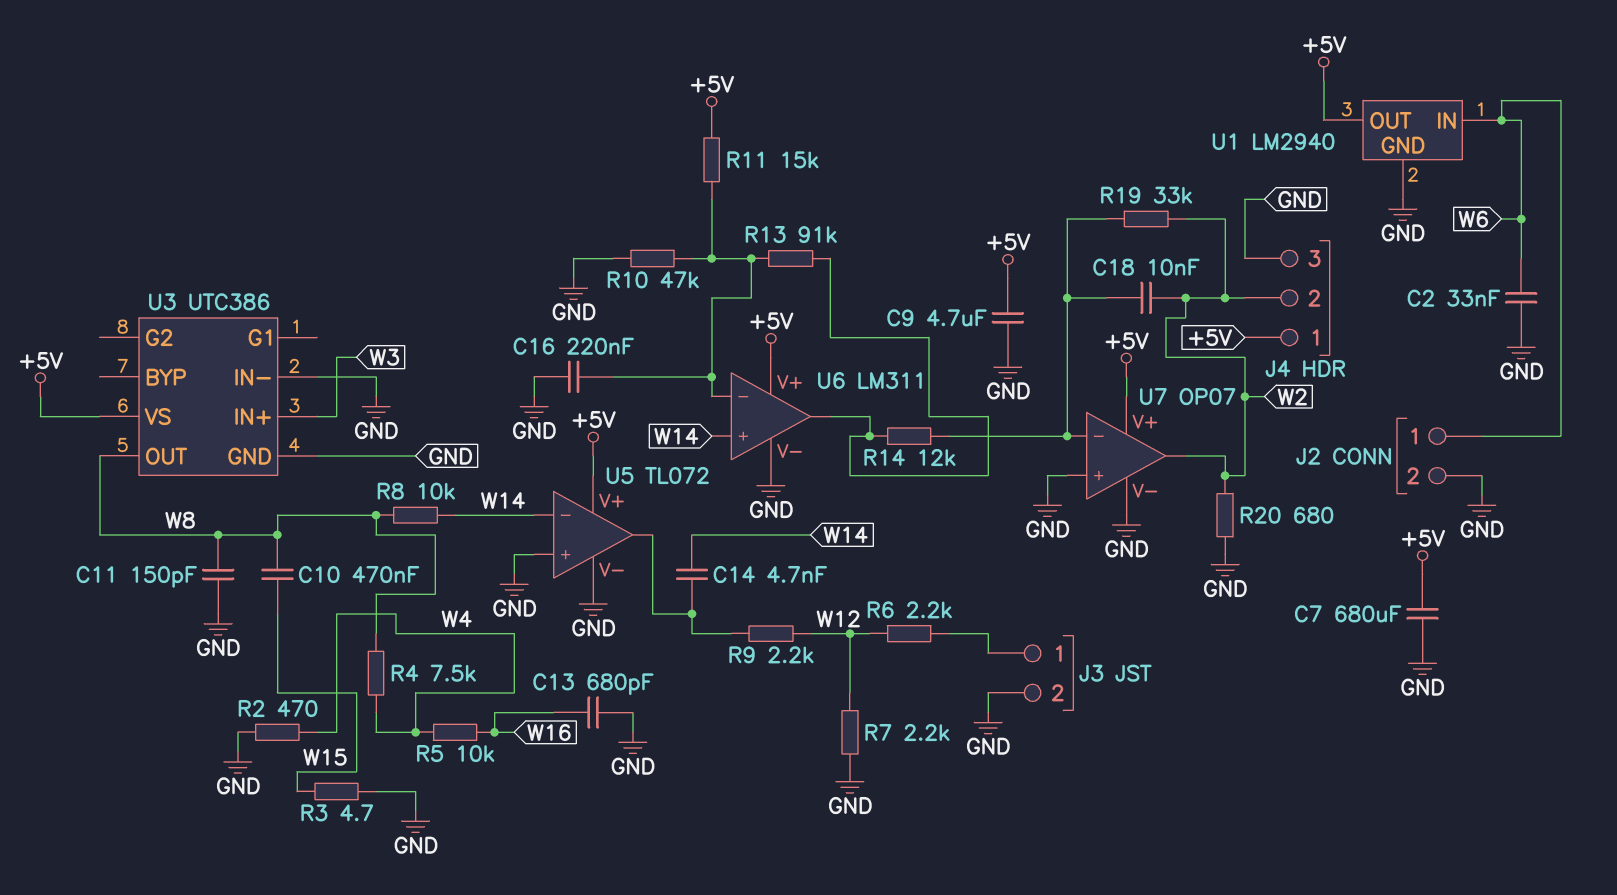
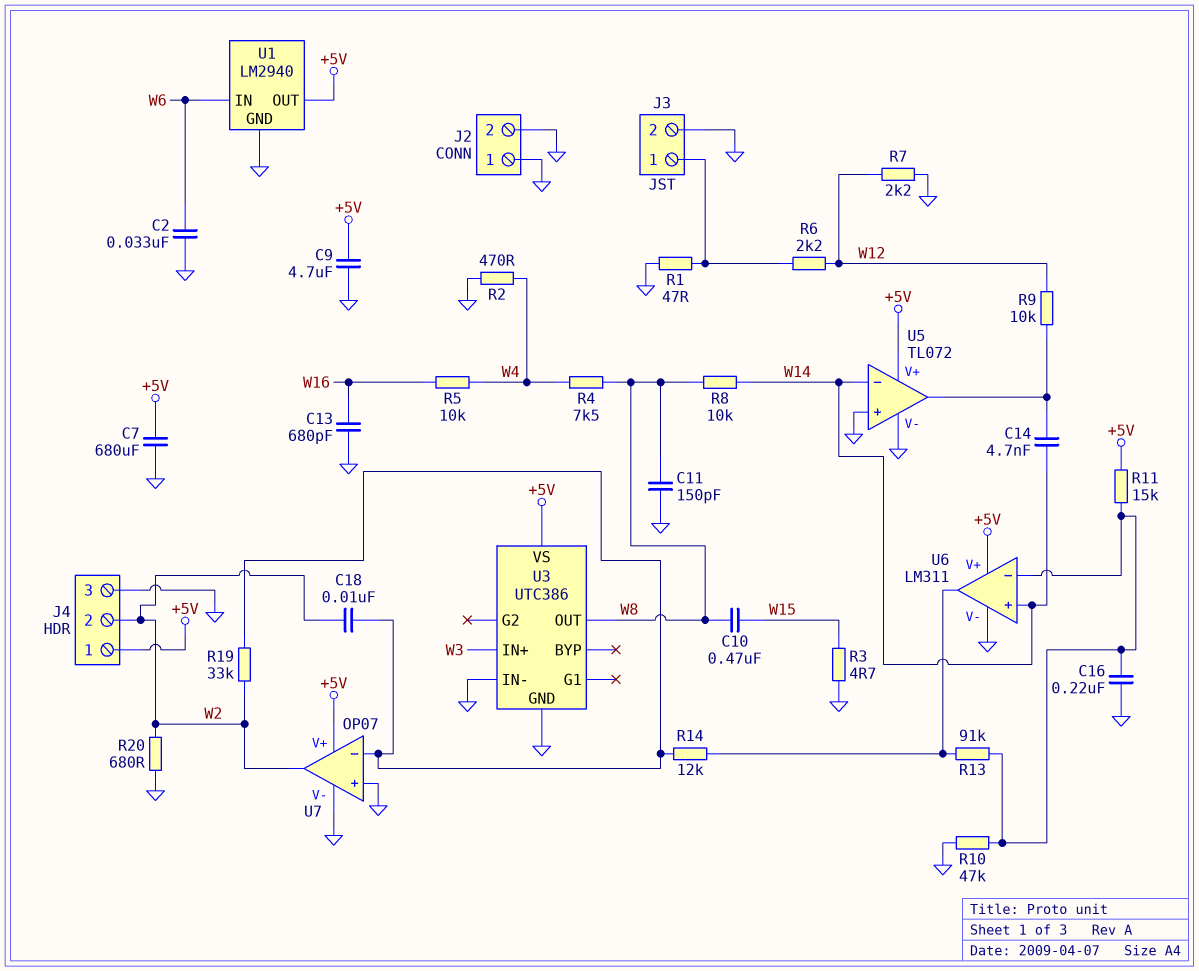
J2 pin 1: W6 -> GND
R1: none -> 47 (GND, J3/1)
R9: 2.2k (U5/out, W12) -> 10k (U5/out, W12)

